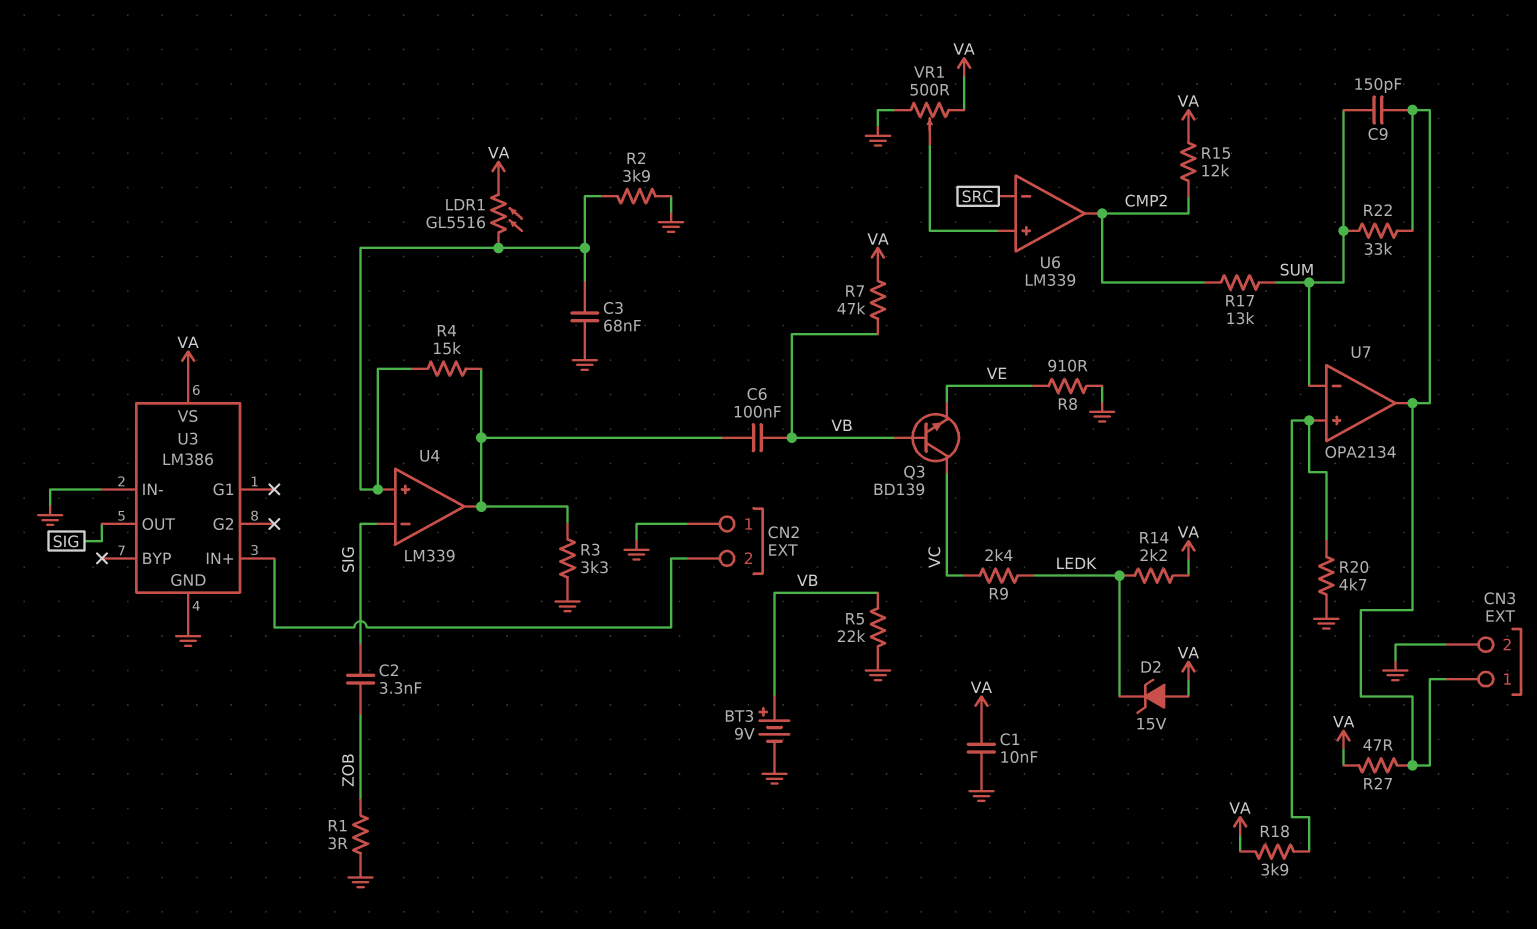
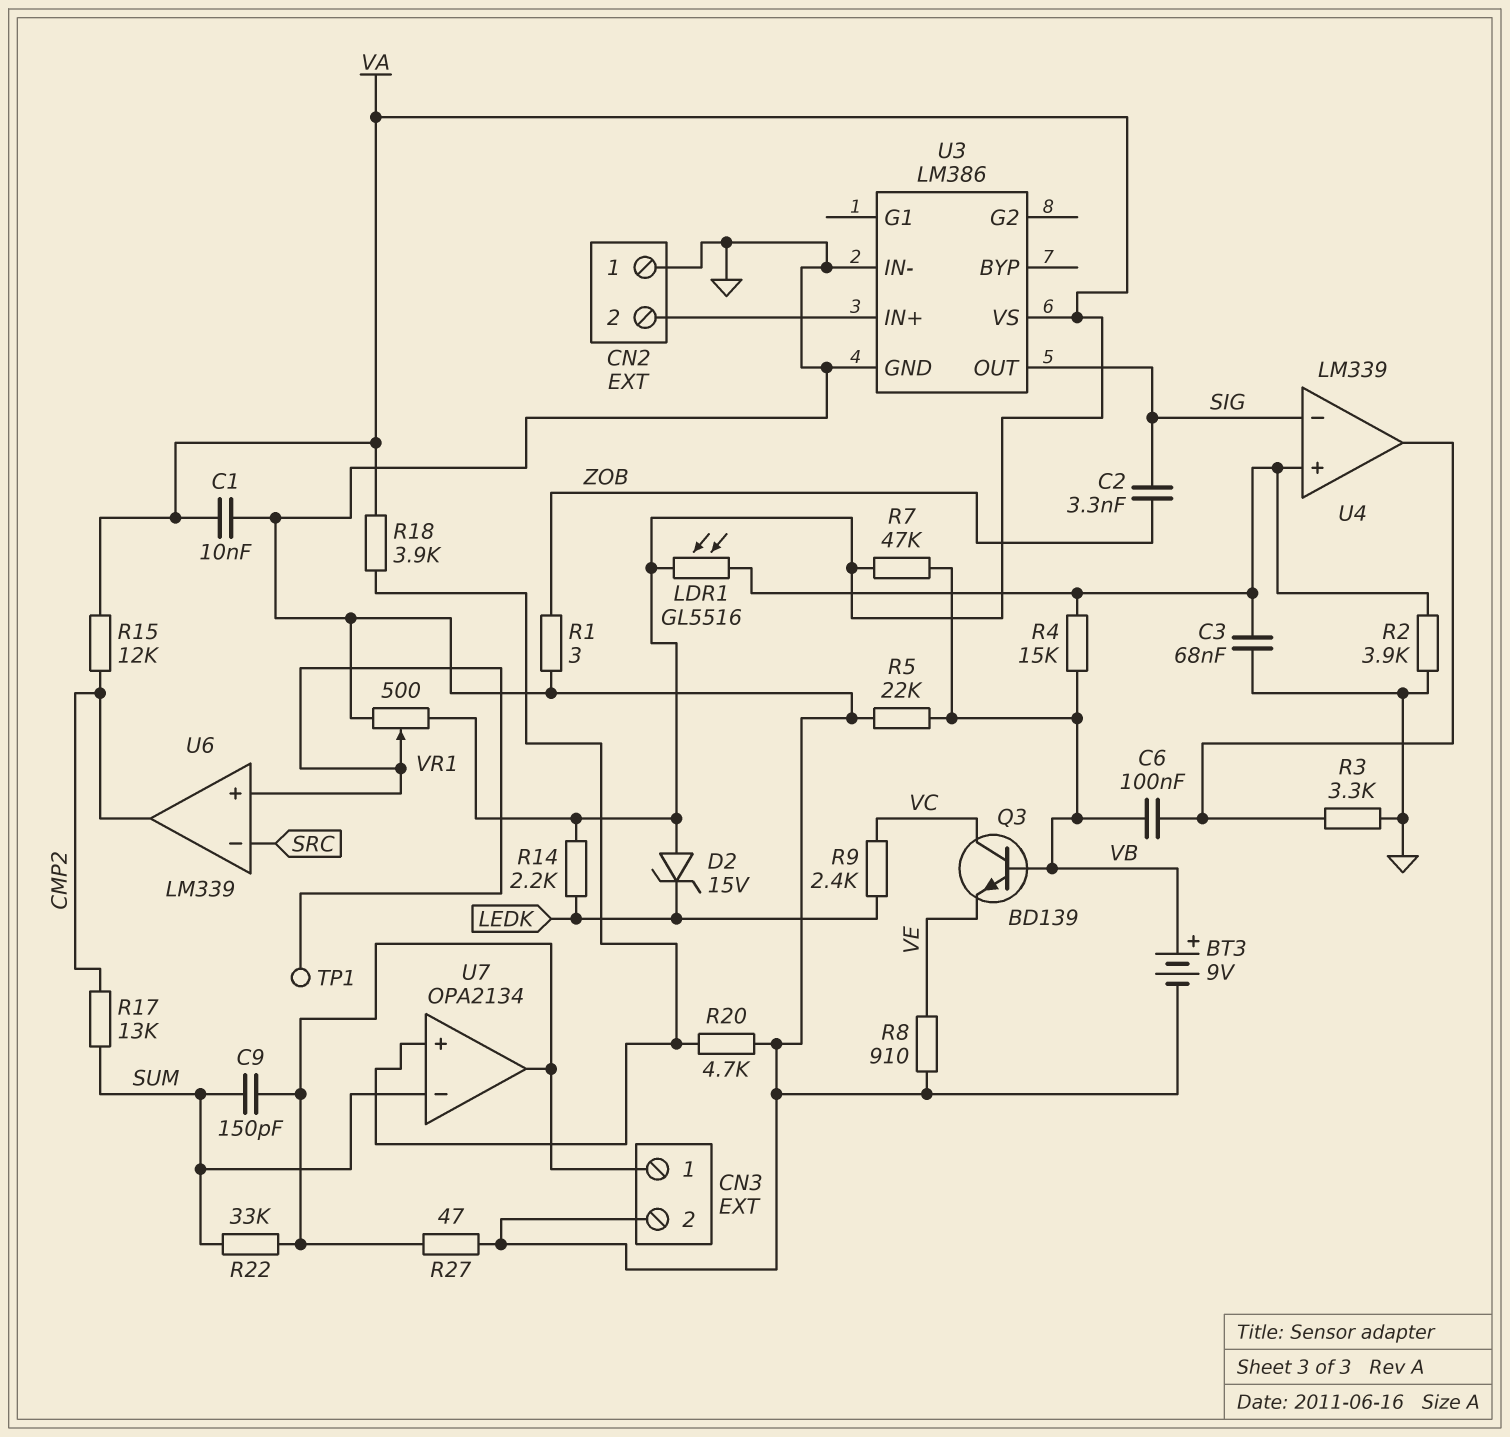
R4: 15k (U4/in+, U4/out) -> 15k (U4/in+, VB)
R27: 47 (CN3/1, VA) -> 47 (CN3/1, GND)
TP1: none -> test point (U6/in+)

